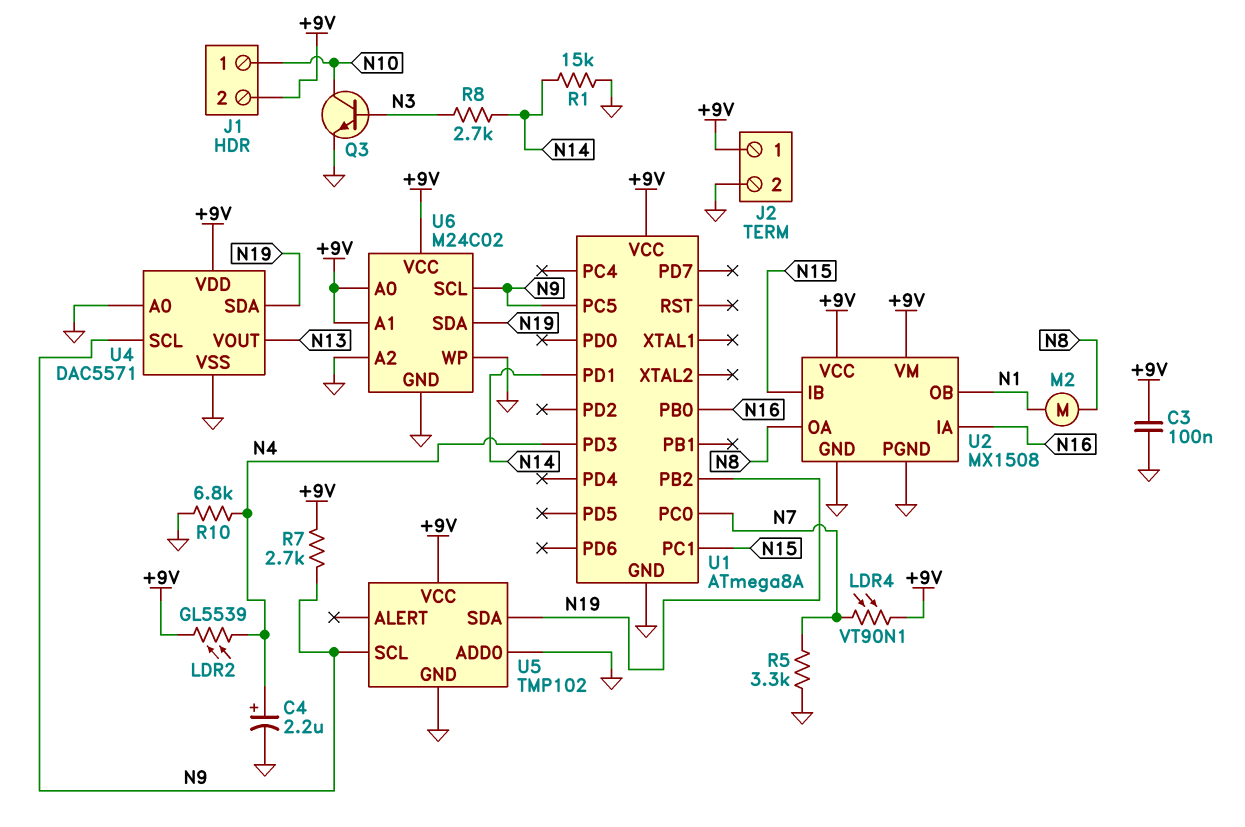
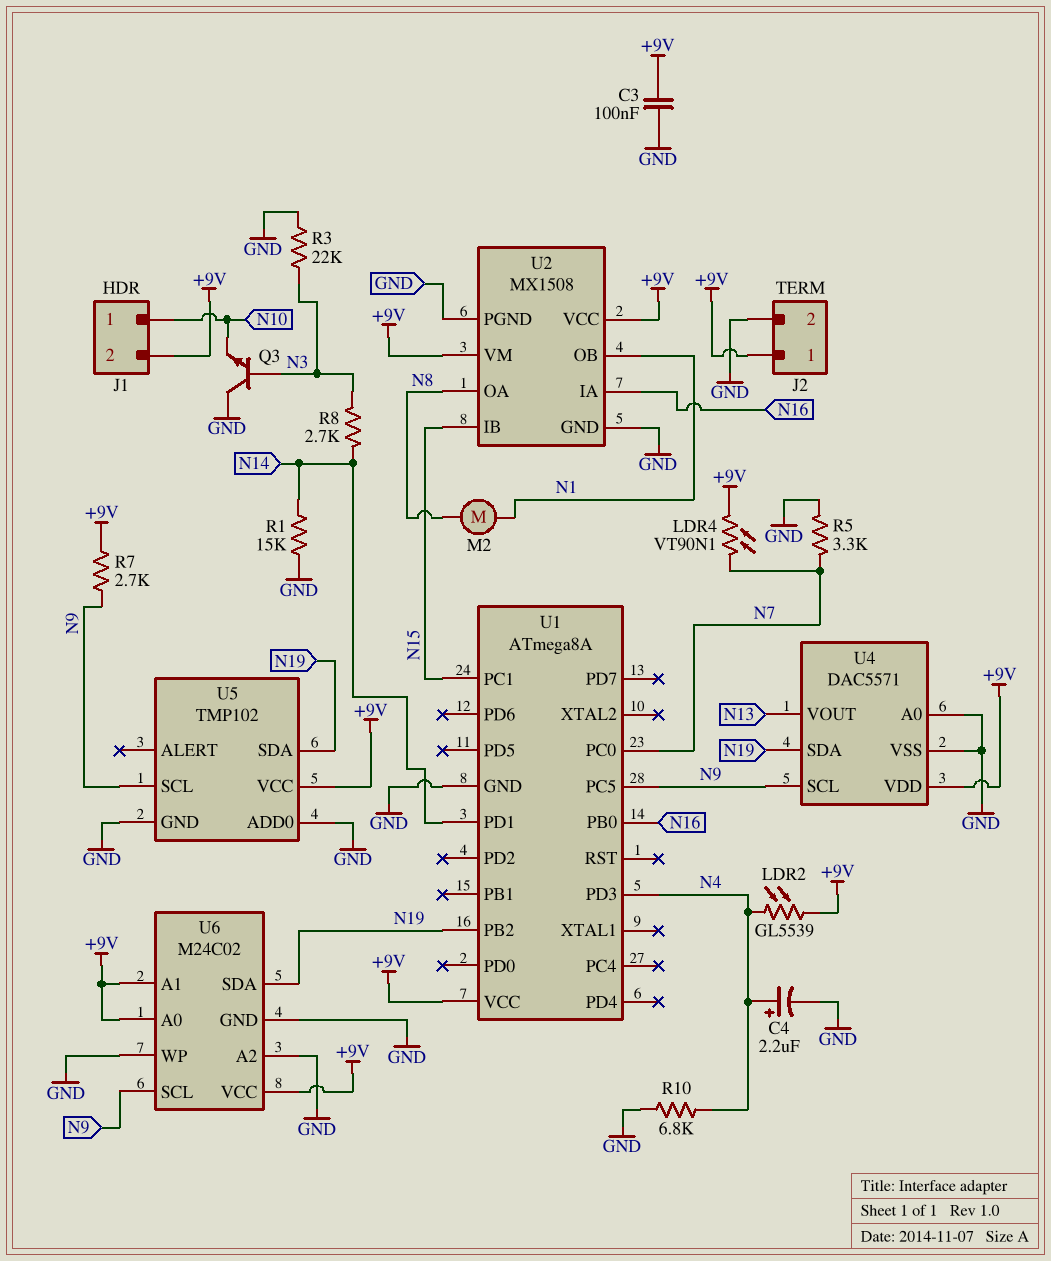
Q3: NPN (B N3, C N10, E GND) -> NPN (B N3, C GND, E N10)
R3: none -> 22k (GND, N3)

